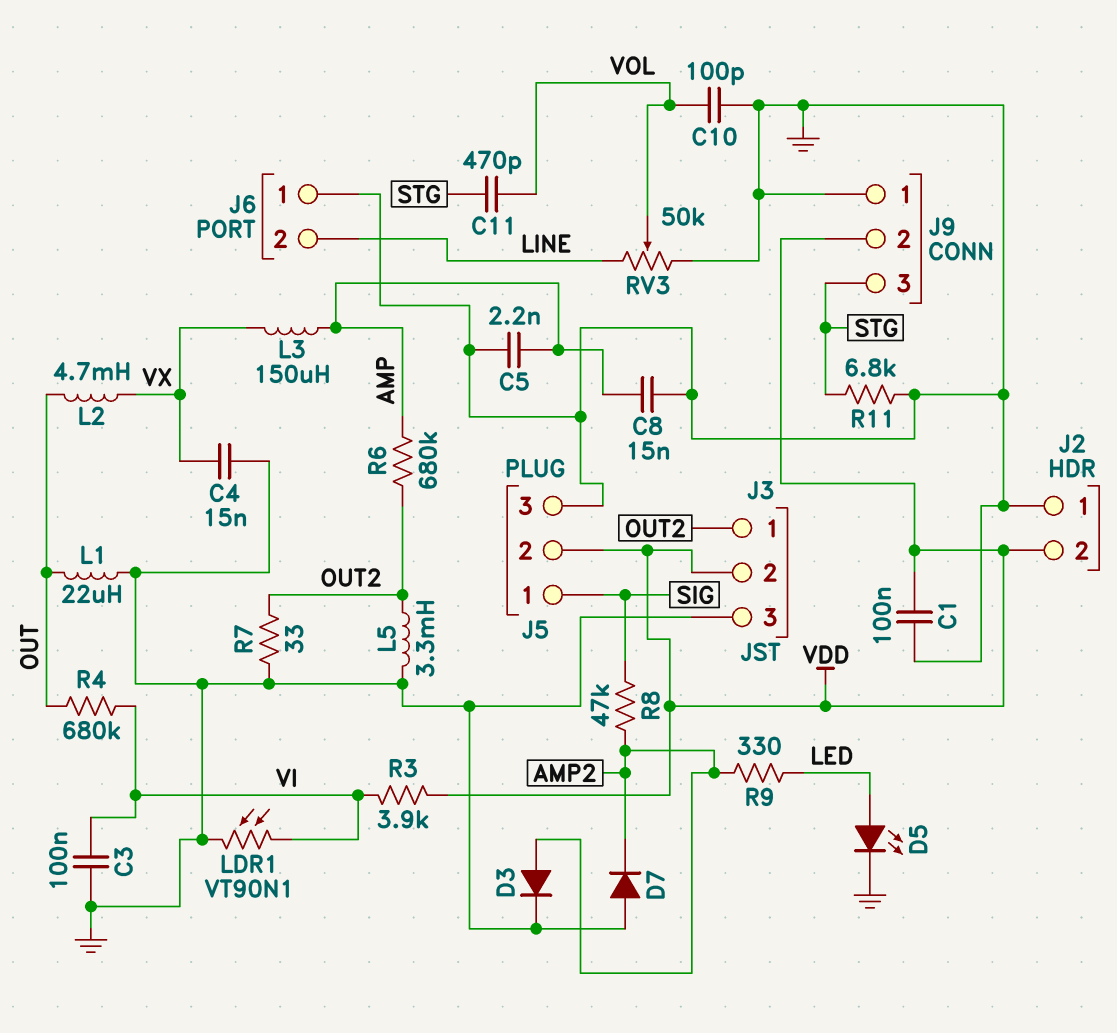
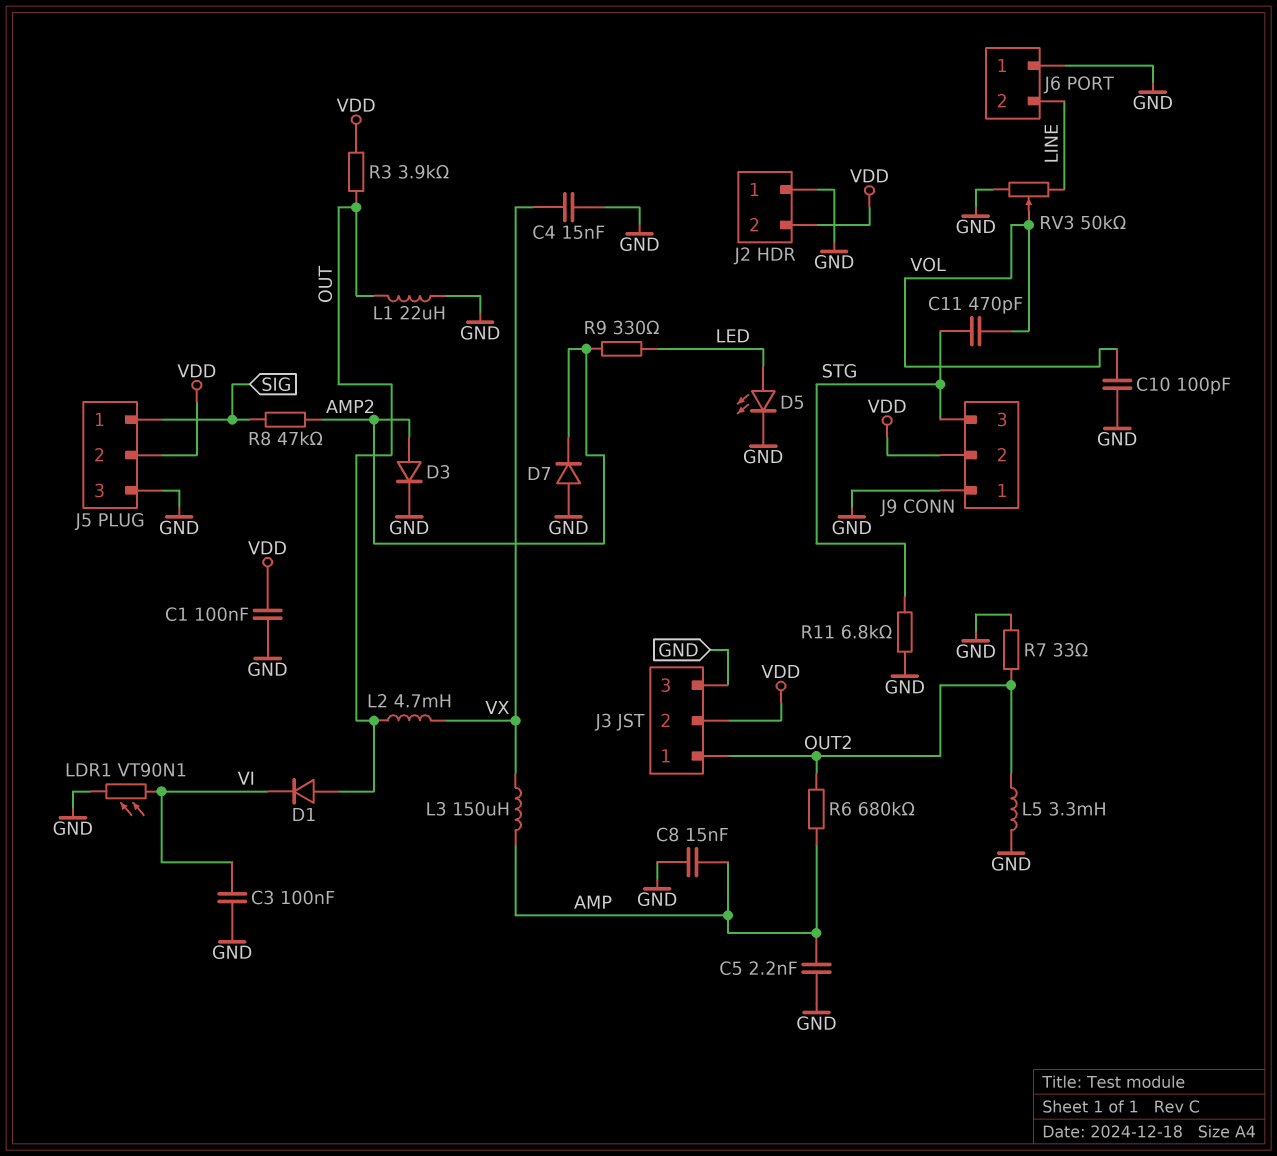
D1: none -> diode (A OUT, K VI)
R3: 3.9k (VDD, VI) -> 3.9k (OUT, VDD)
R4: 680k (OUT, VI) -> none

